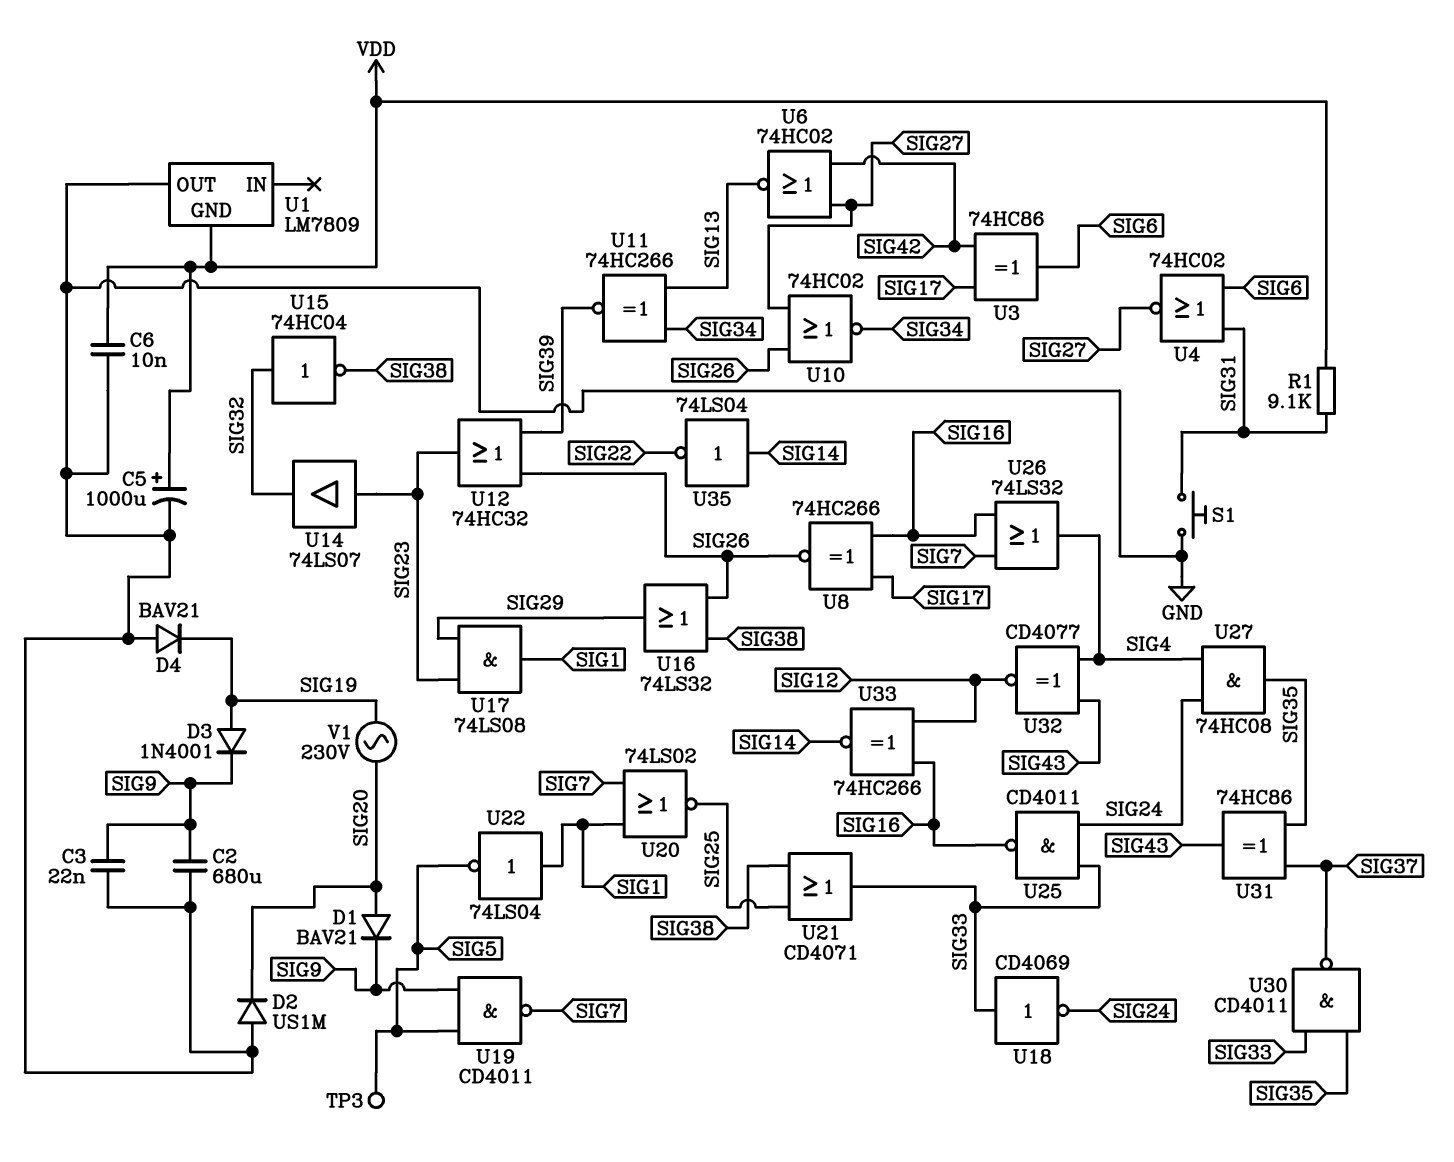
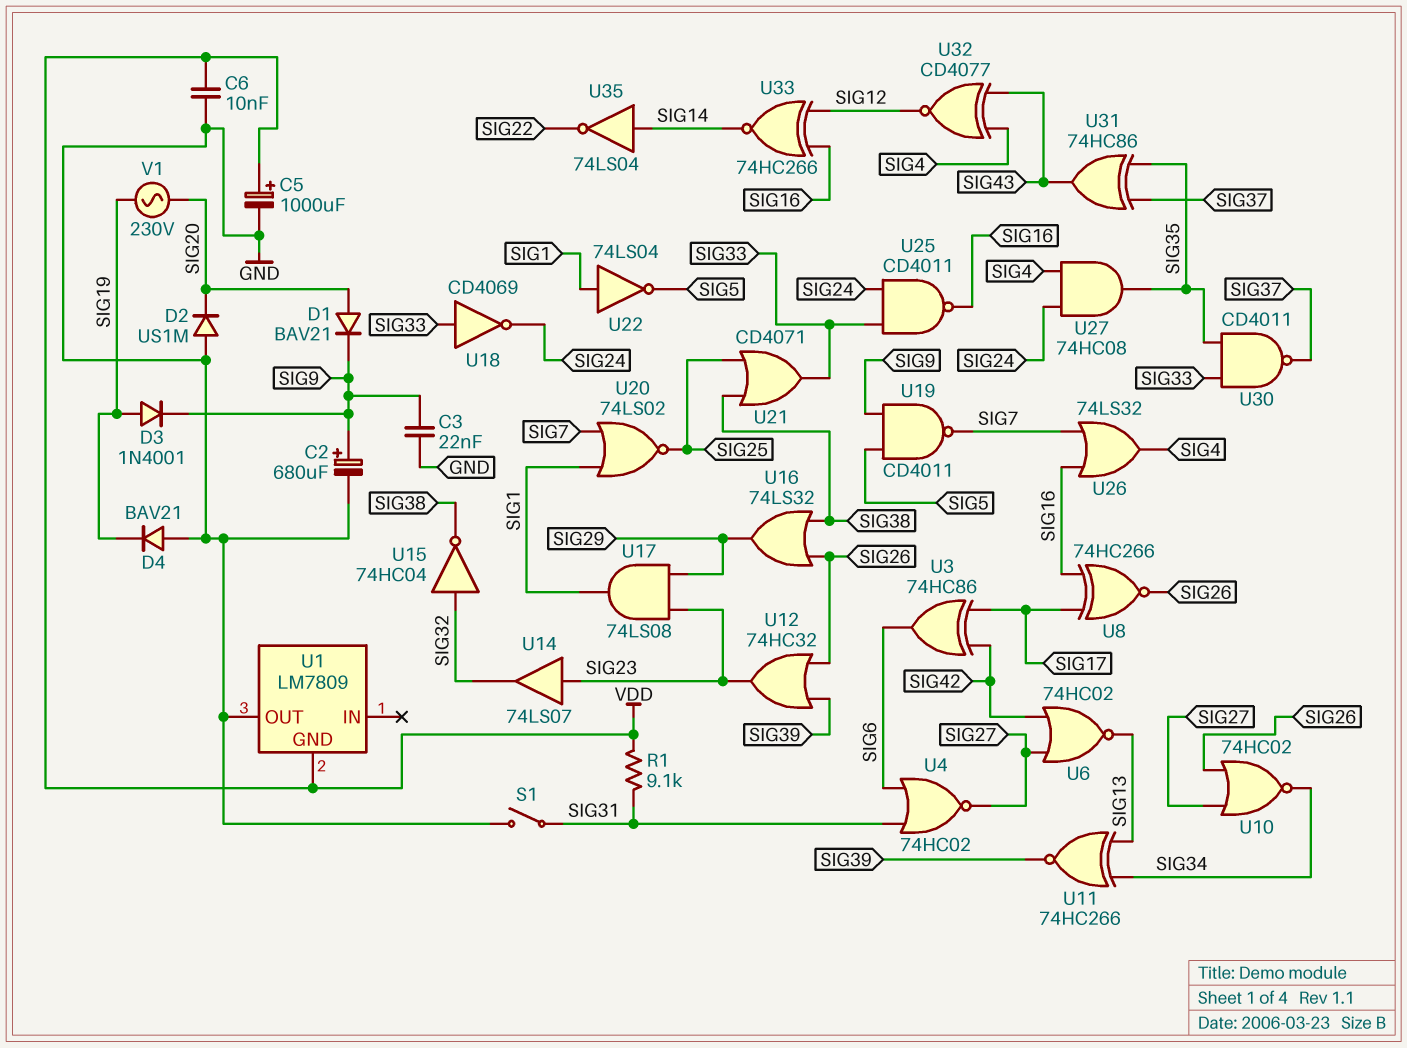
C2: 680uF (GND, SIG9) -> 680uF (plus SIG9, minus GND)
S1: button (GND, SIG31) -> switch (GND, SIG31)
TP3: test point (SIG5) -> none

